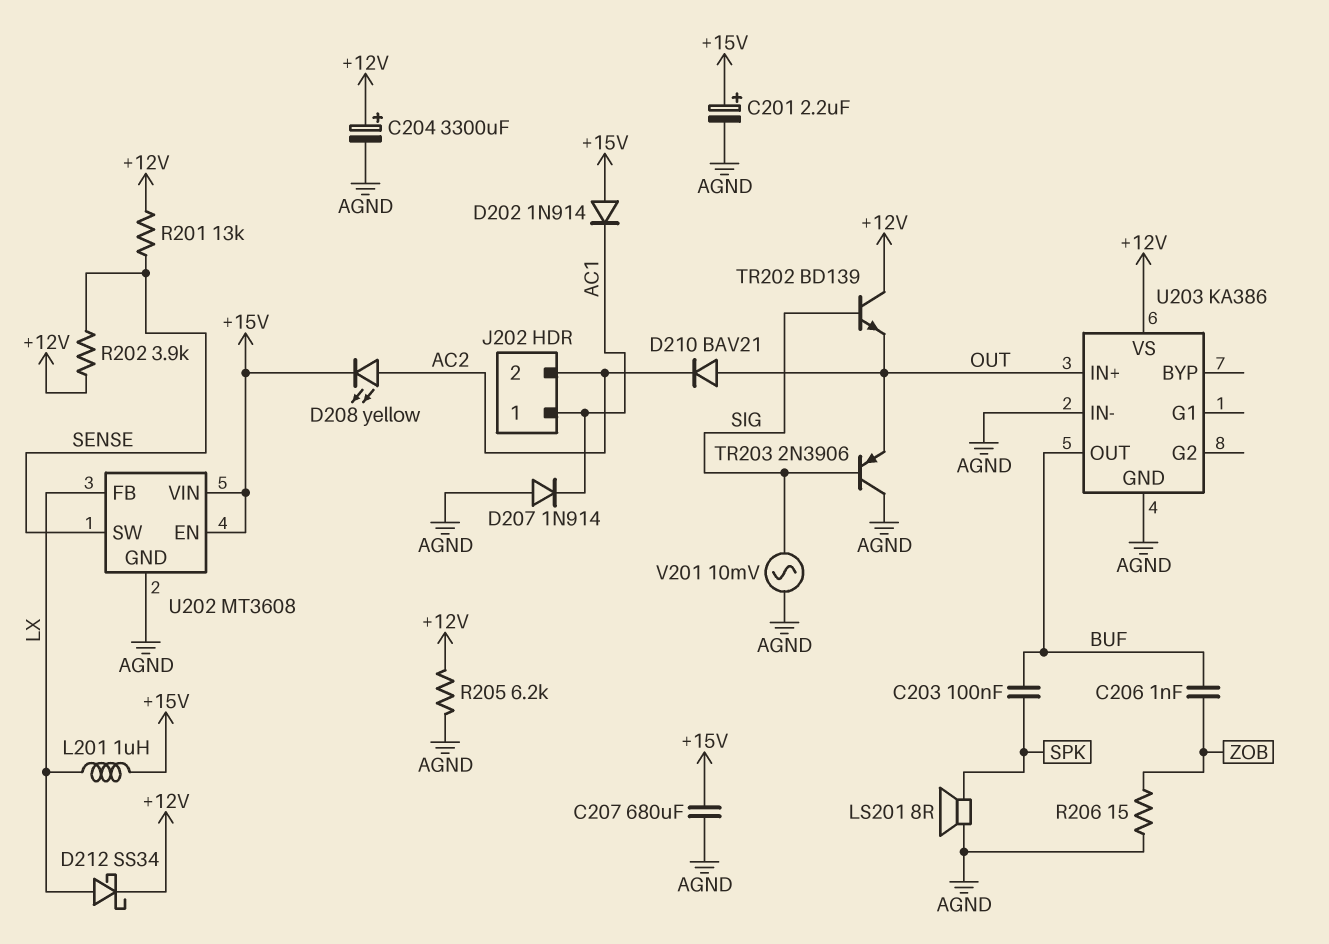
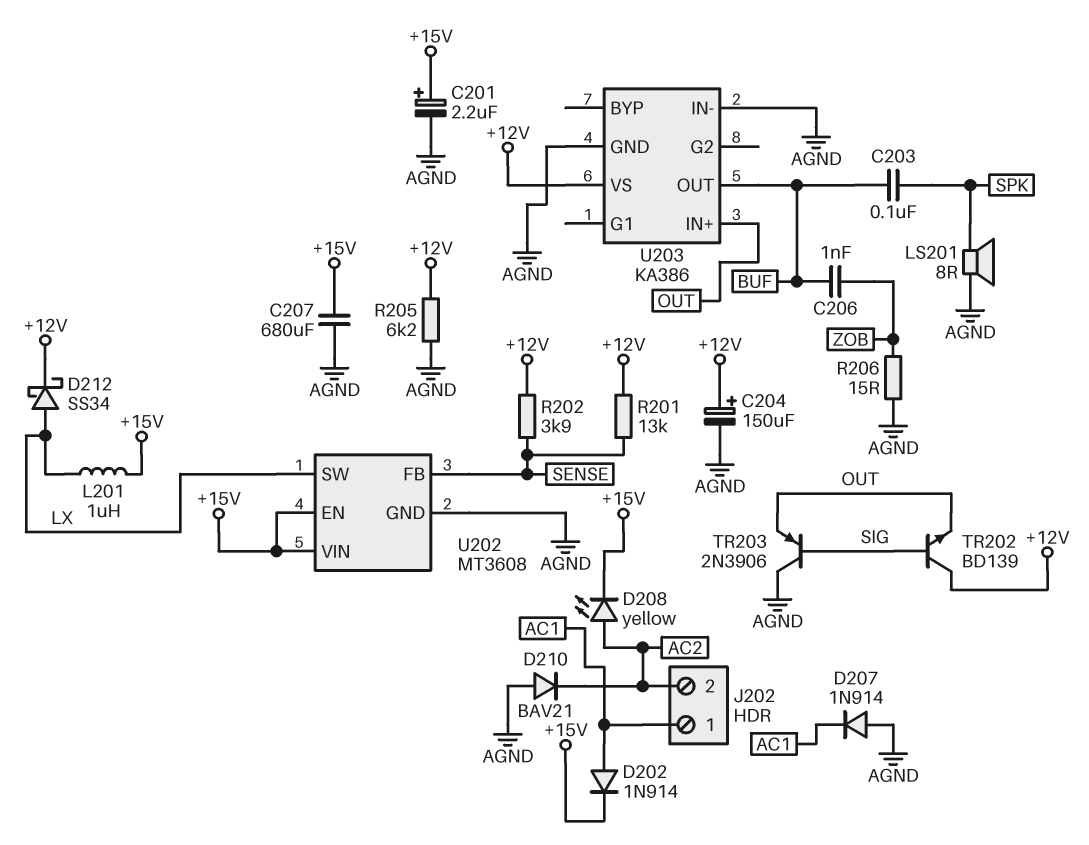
C204: 3300uF (plus +12V, minus AGND) -> 150uF (plus +12V, minus AGND)
D202: diode 1N914 (A +15V, K AC1) -> diode 1N914 (A AC1, K +15V)
D210: diode BAV21 (A OUT, K AC2) -> diode BAV21 (A AGND, K AC2)
U202 pin FB: LX -> SENSE
U202 pin SW: SENSE -> LX
V201: AC 10mV (AGND, SIG) -> none

